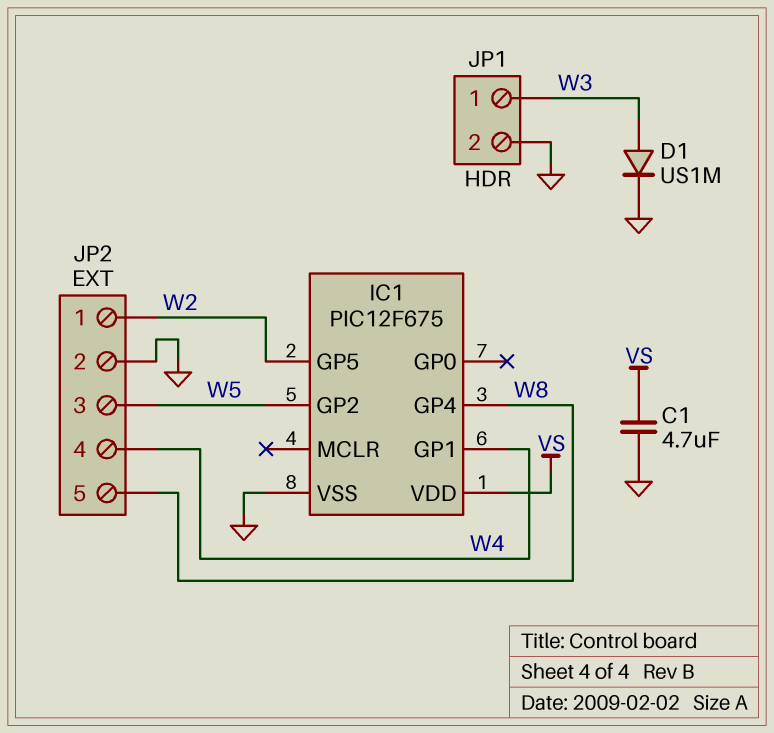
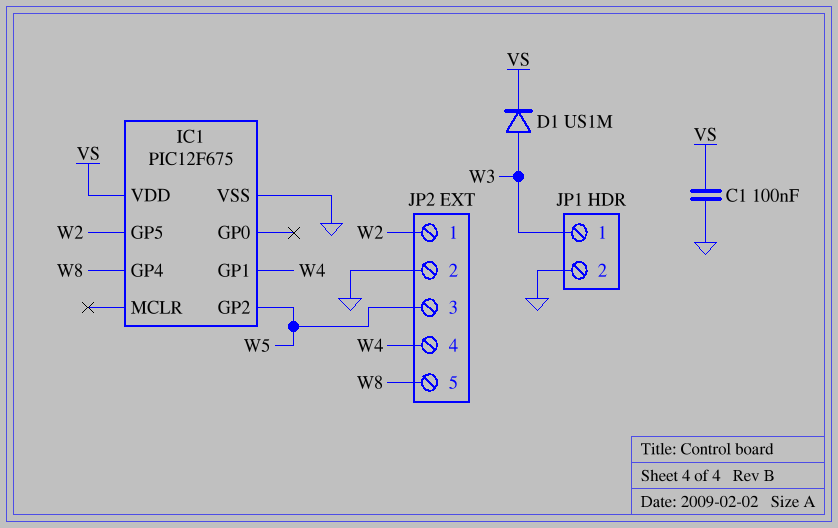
C1: 4.7uF (GND, VS) -> 100nF (GND, VS)
D1: diode US1M (A W3, K GND) -> diode US1M (A W3, K VS)

